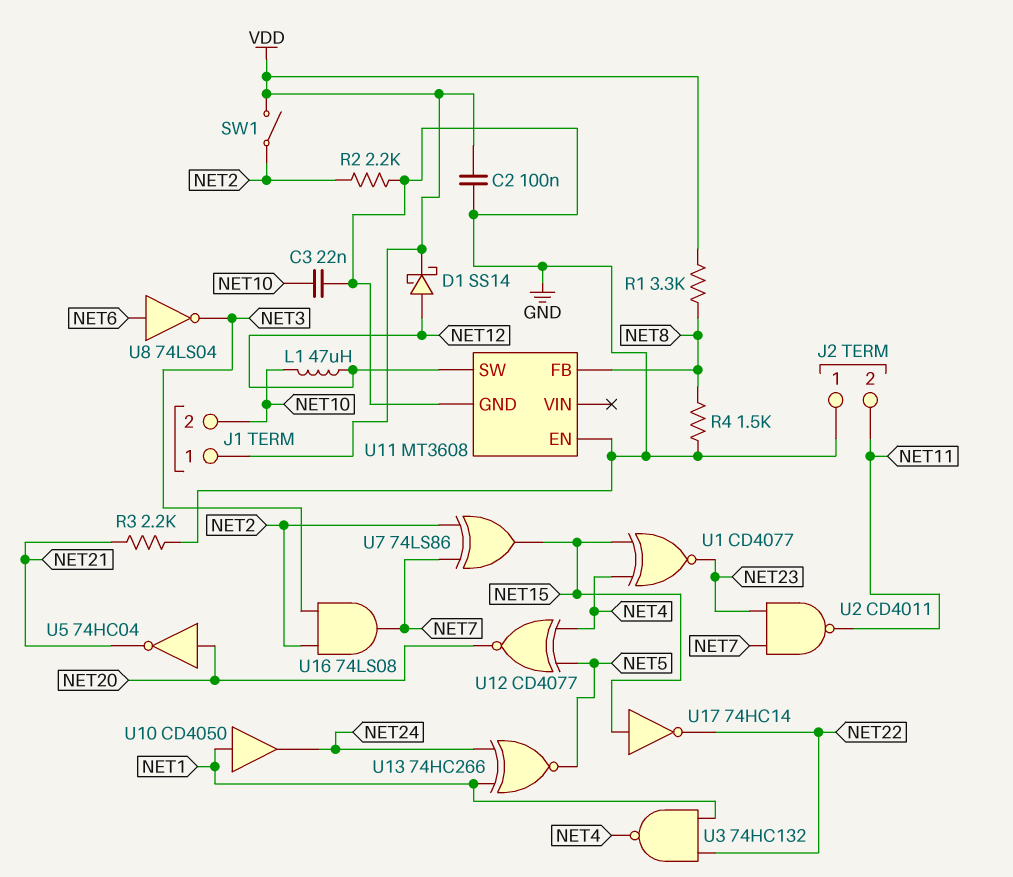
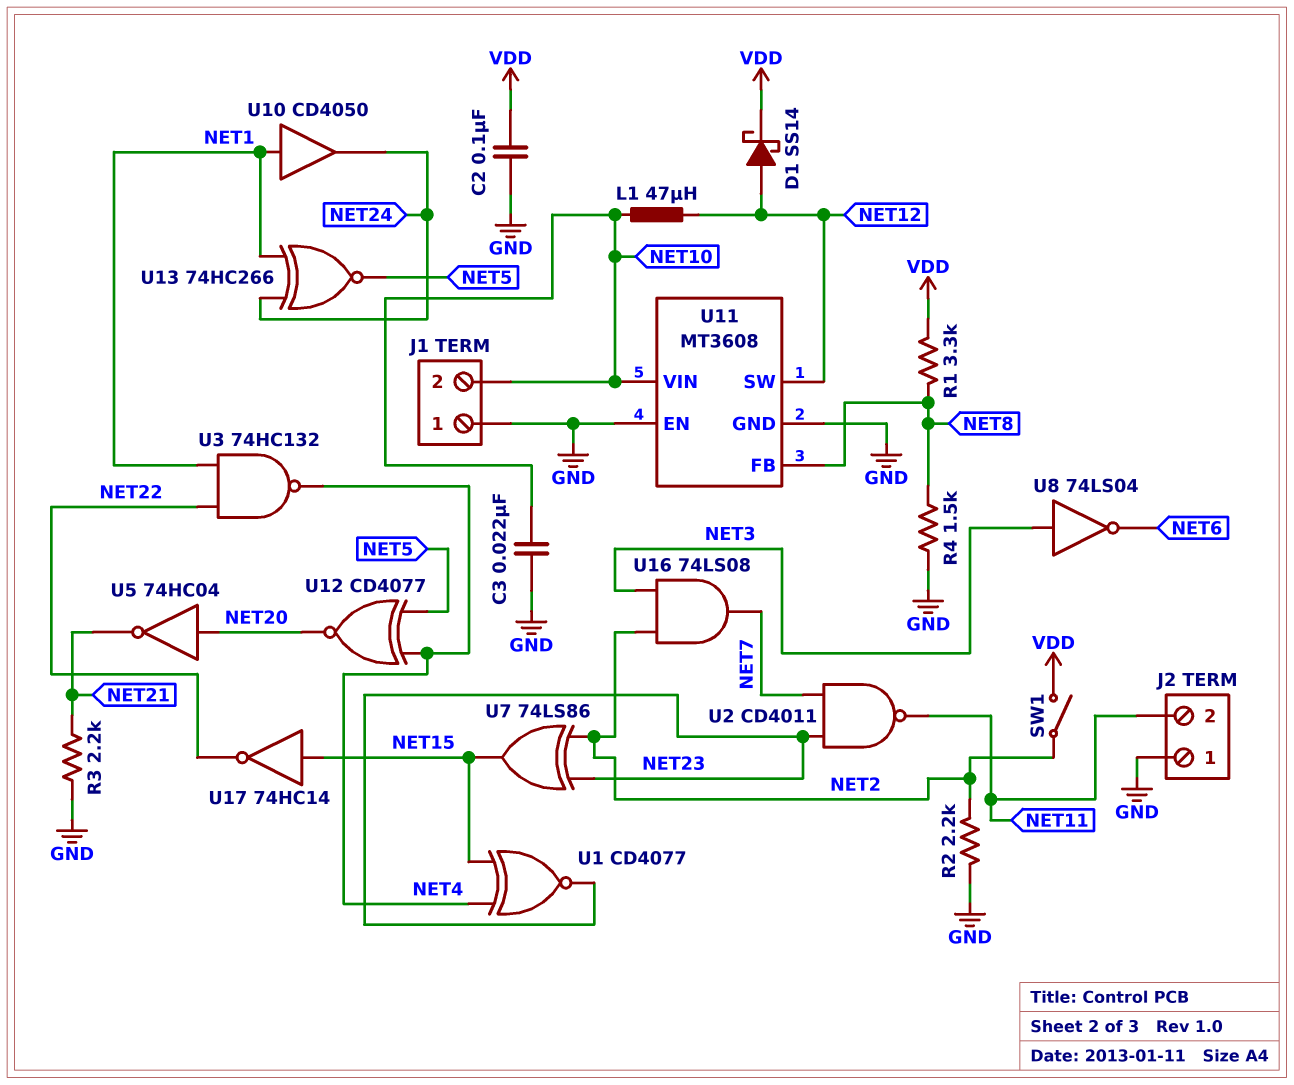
J1 pin 1: VDD -> GND
U7: XOR 74LS86 (in NET2, in NET7, out NET15) -> XOR 74LS86 (in NET2, in NET23, out NET15)
U8: NOT 74LS04 (in NET6, out NET3) -> NOT 74LS04 (in NET3, out NET6)
U11 pin VIN: none -> NET10

